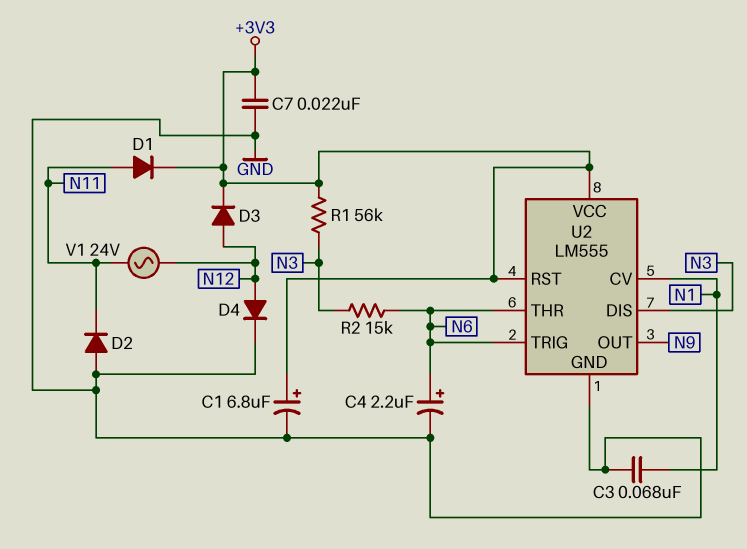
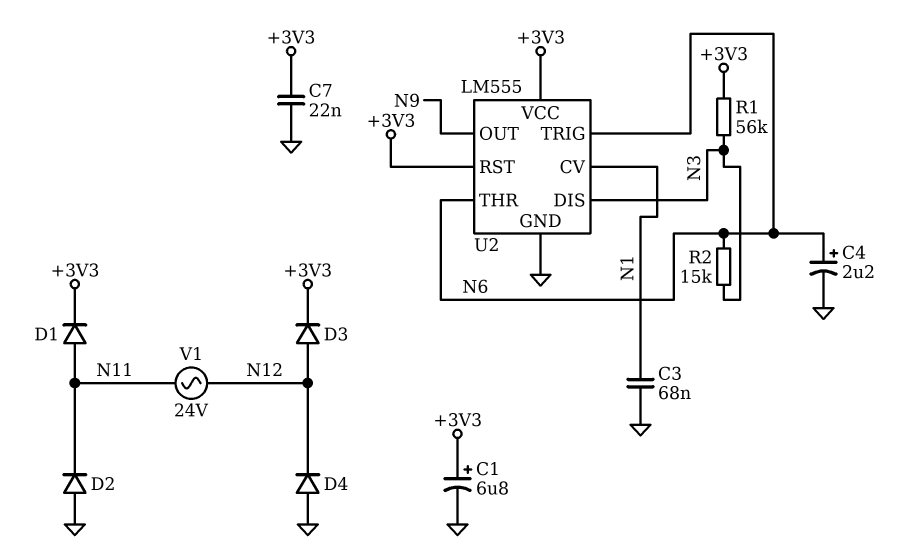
D4: diode (A N12, K GND) -> diode (A GND, K N12)

